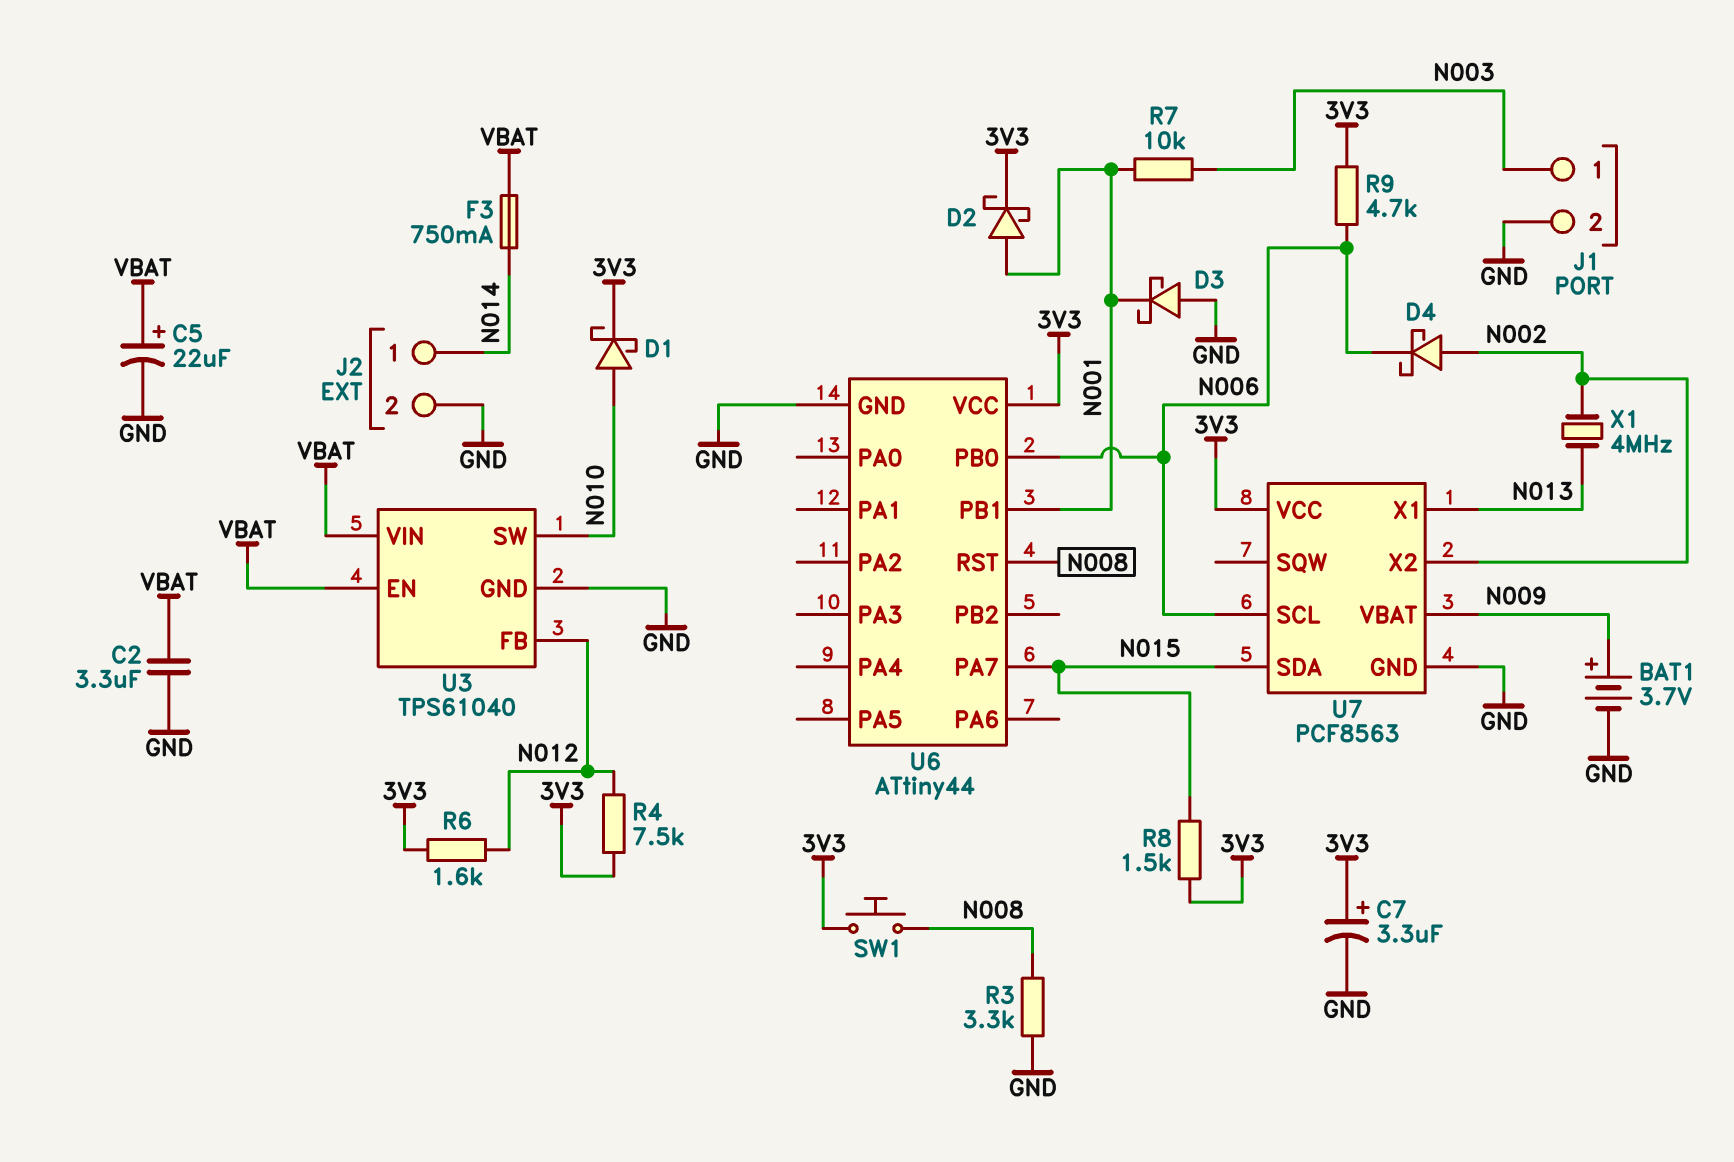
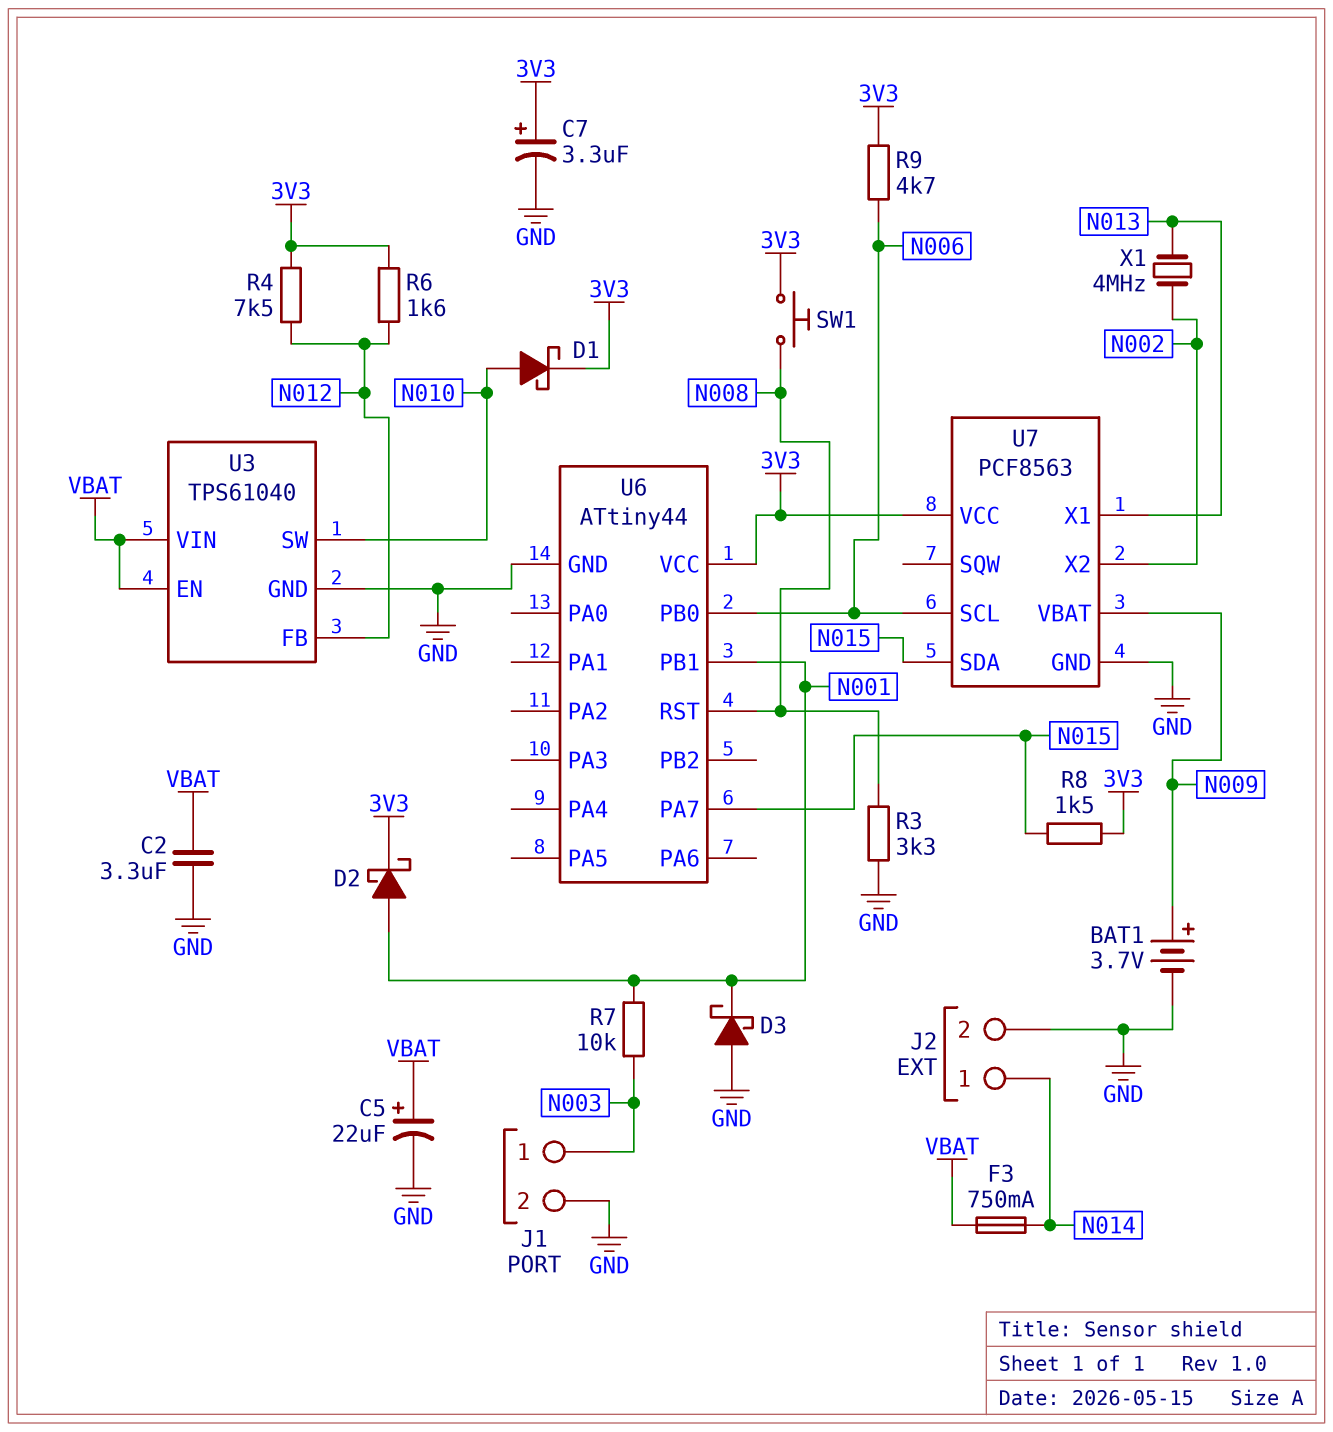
D4: schottky (A N002, K N006) -> none

